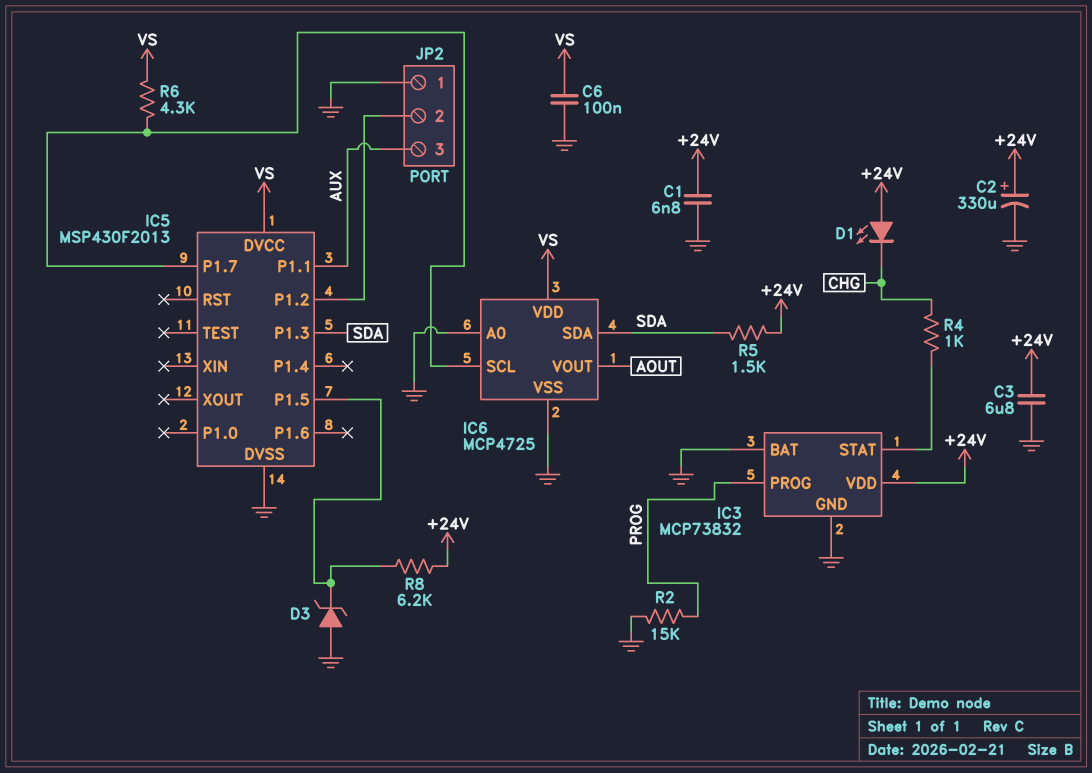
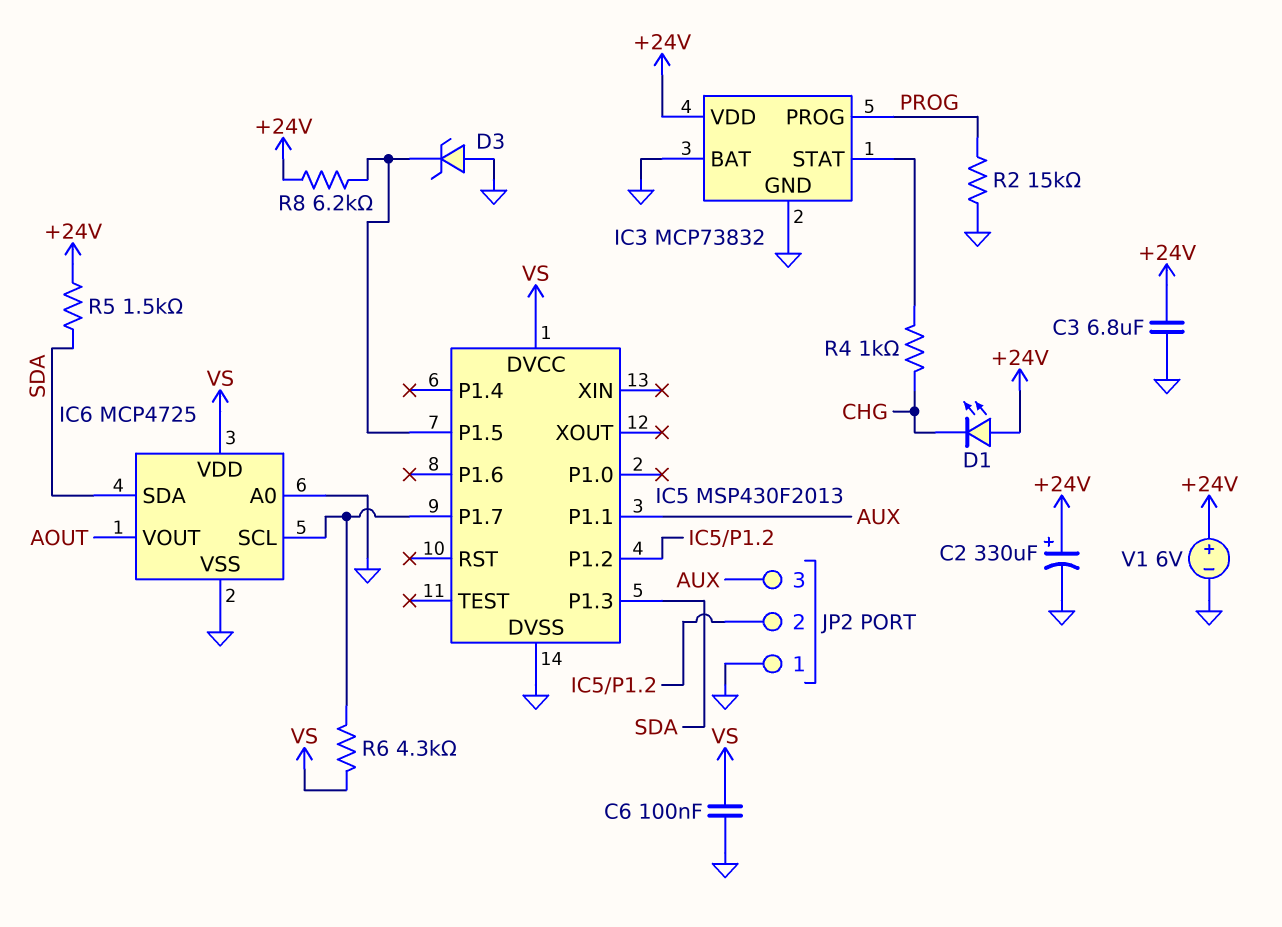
C1: 6.8nF (+24V, GND) -> none
V1: none -> 6V (plus +24V, minus GND)

